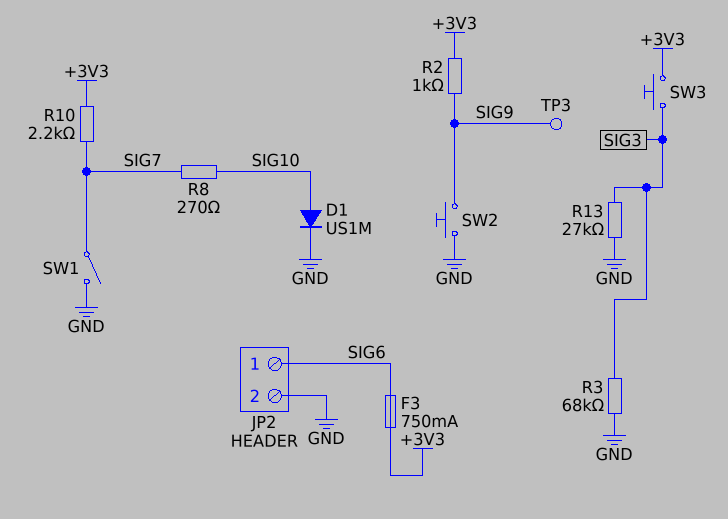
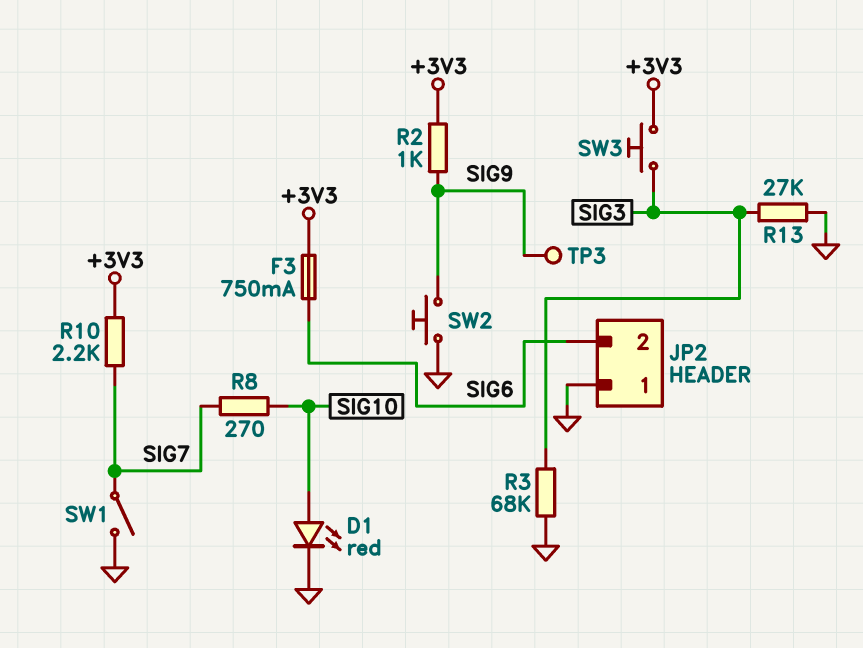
D1: diode US1M (A SIG10, K GND) -> LED red (A SIG10, K GND)
JP2 pin 1: SIG6 -> GND
JP2 pin 2: GND -> SIG6

